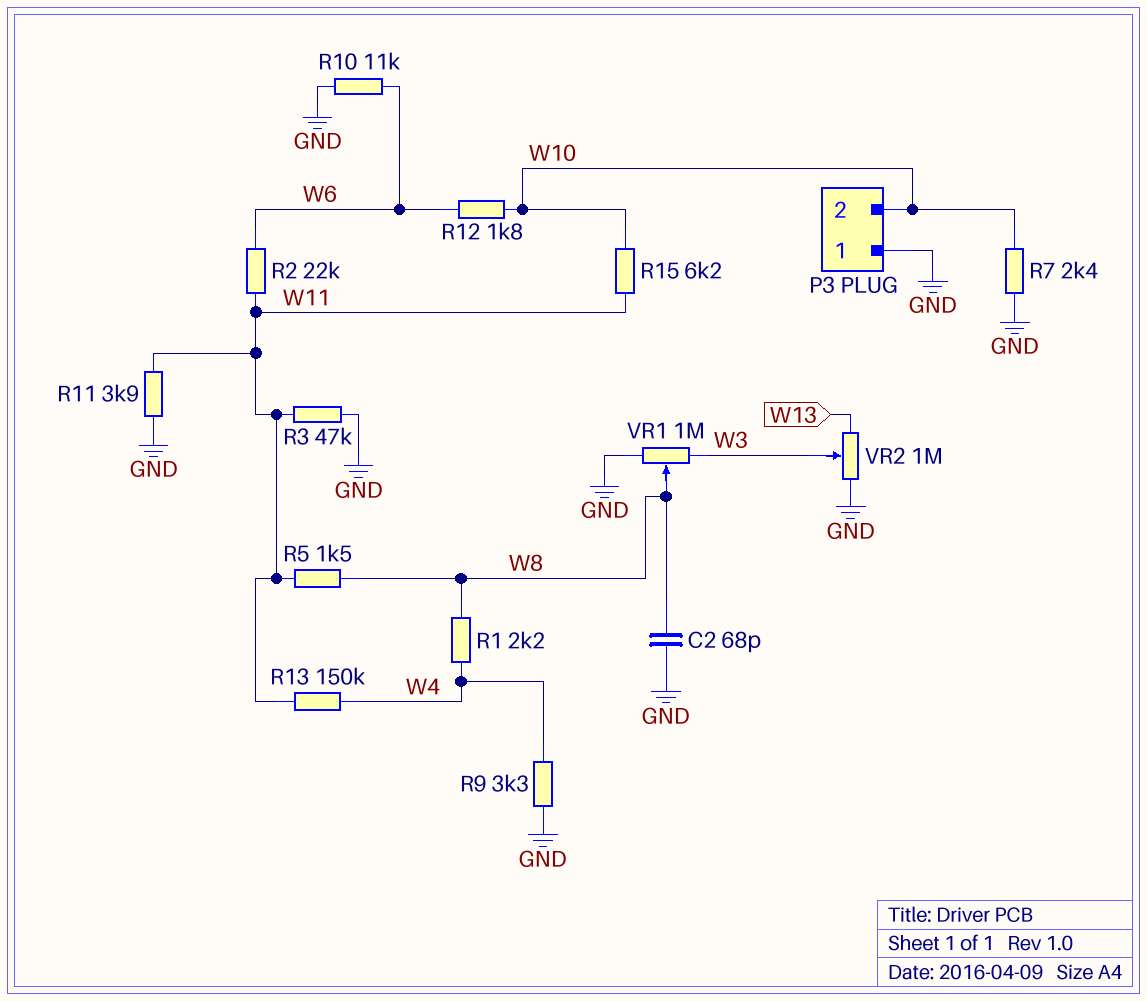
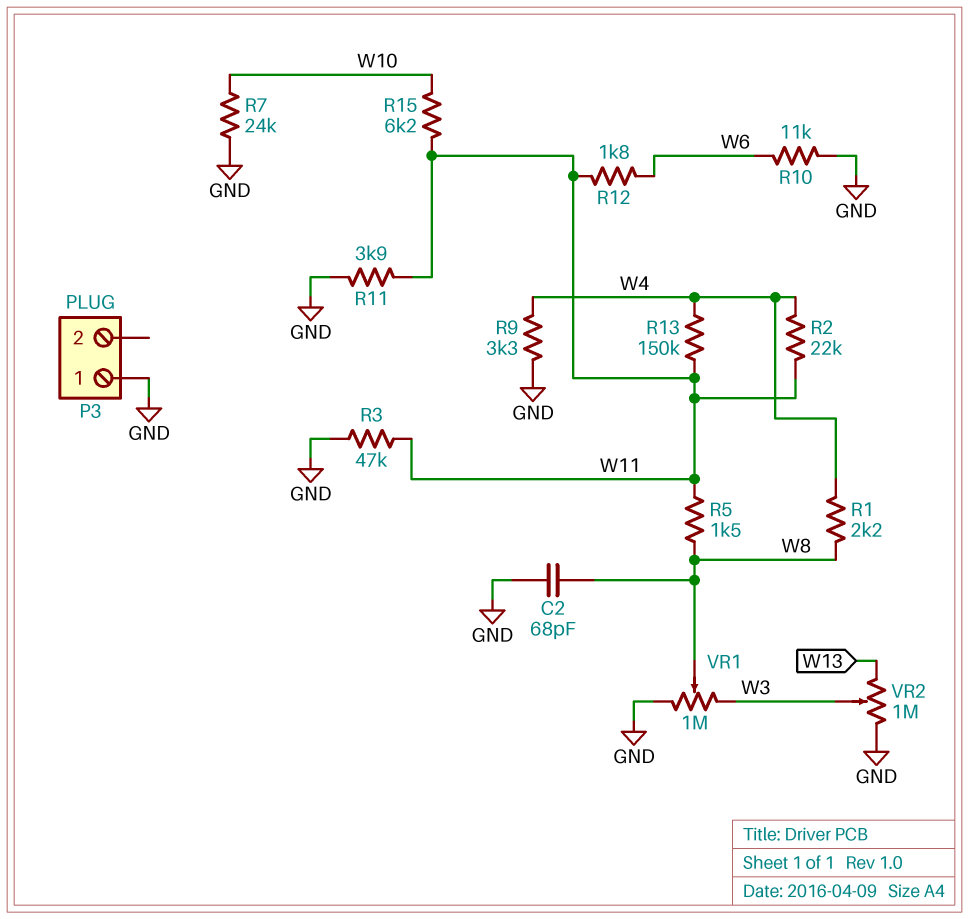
P3 pin 2: W10 -> none
R2: 22k (W6, W11) -> 22k (W4, W11)
R7: 2.4k (GND, W10) -> 24k (GND, W10)
R12: 1.8k (W6, W10) -> 1.8k (W6, W11)

